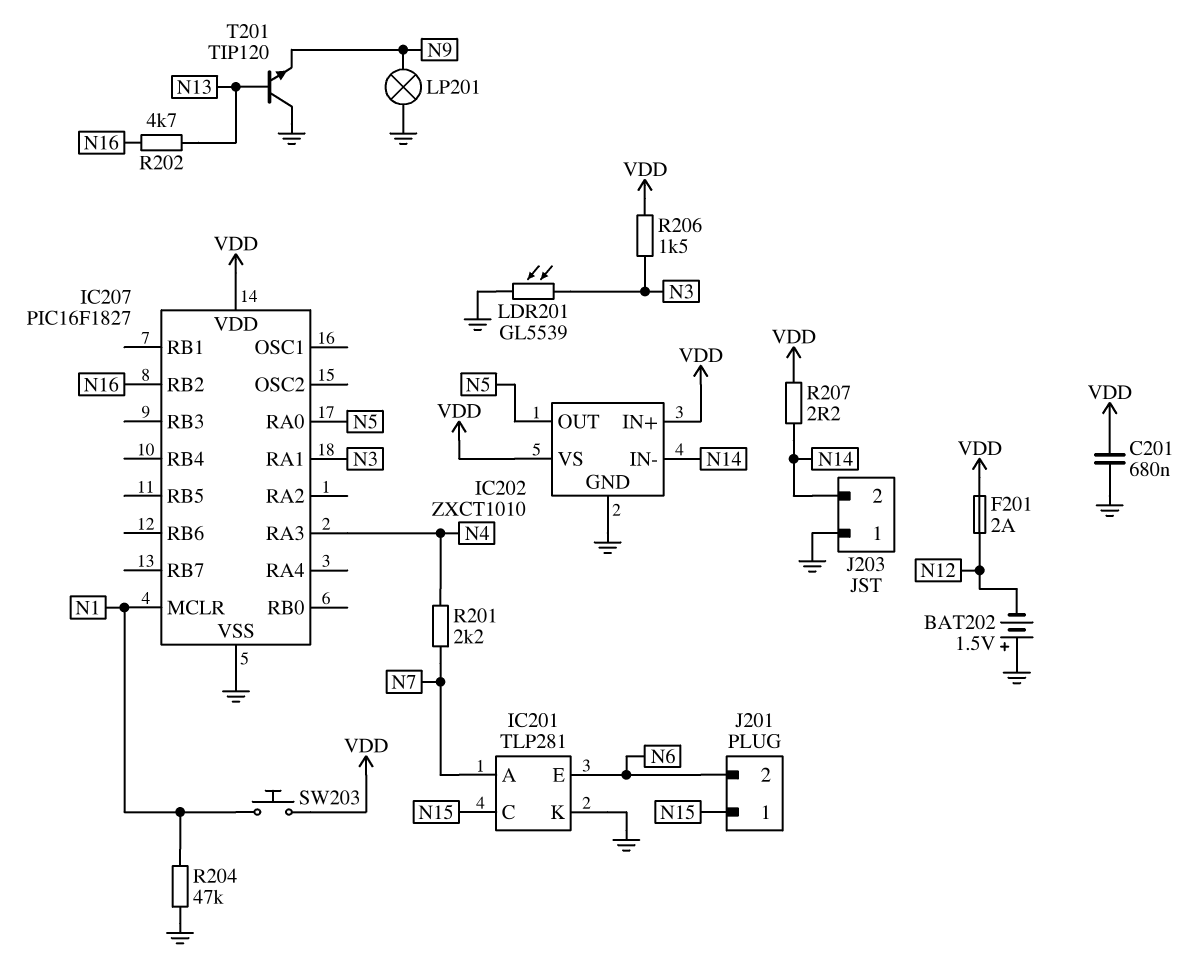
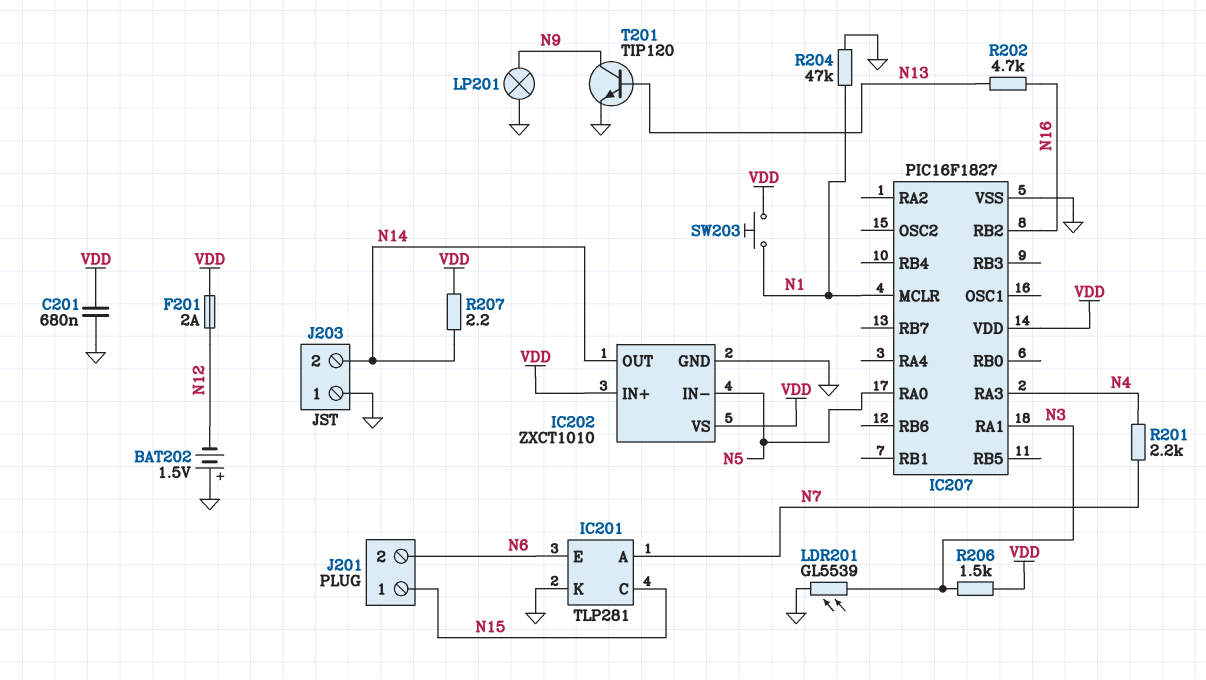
IC202 pin IN-: N14 -> N5
IC202 pin OUT: N5 -> N14
T201: NPN TIP120 (B N13, C GND, E N9) -> NPN TIP120 (B N13, C N9, E GND)

